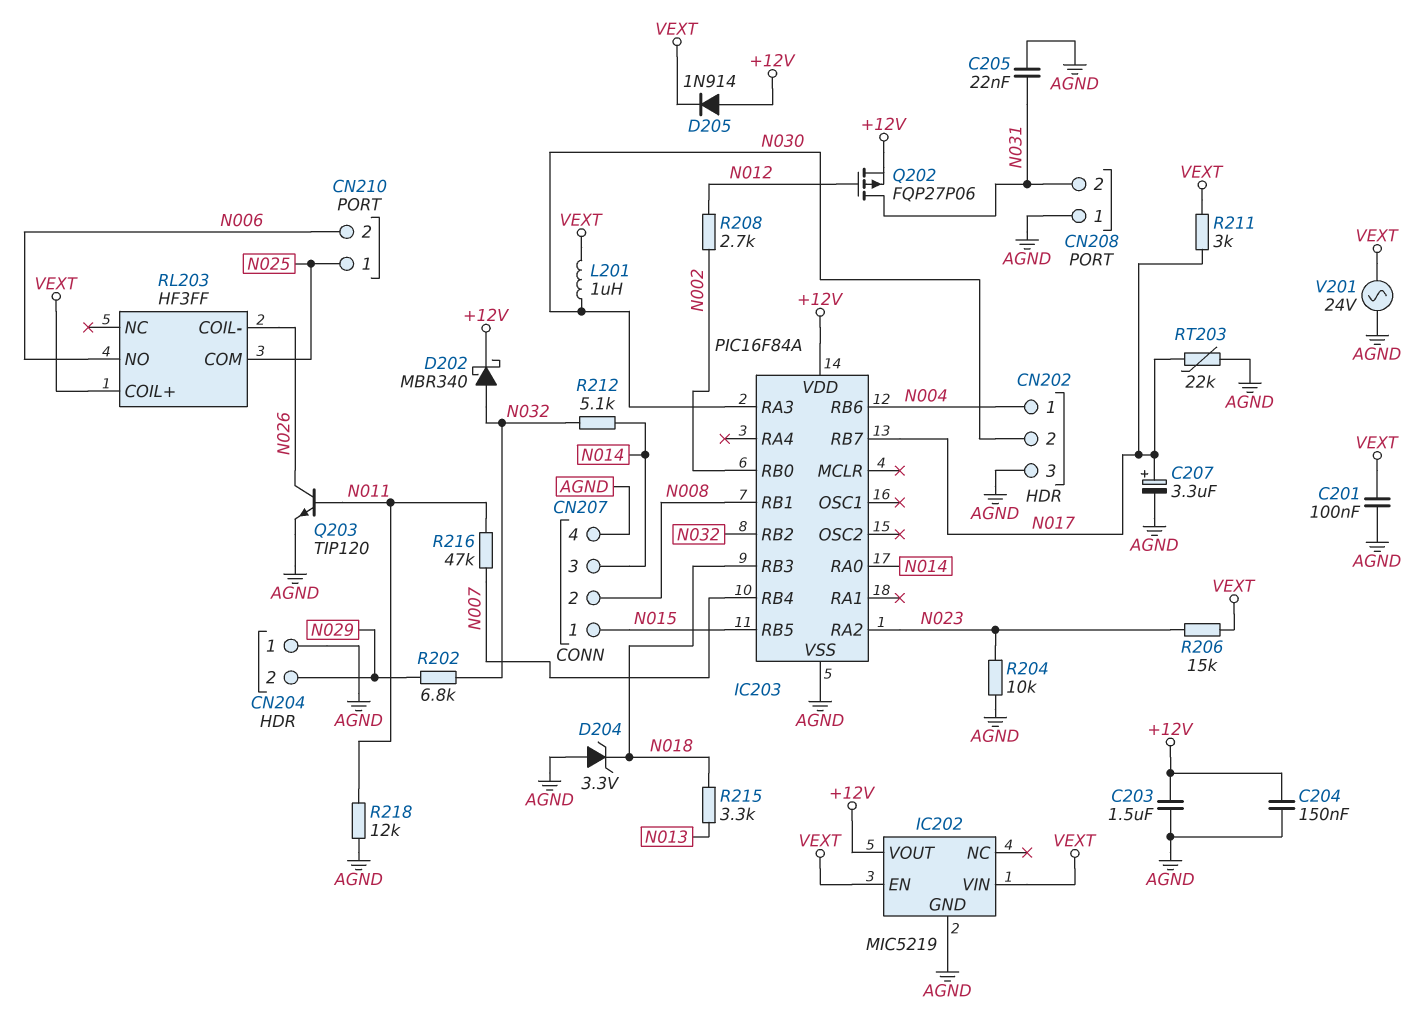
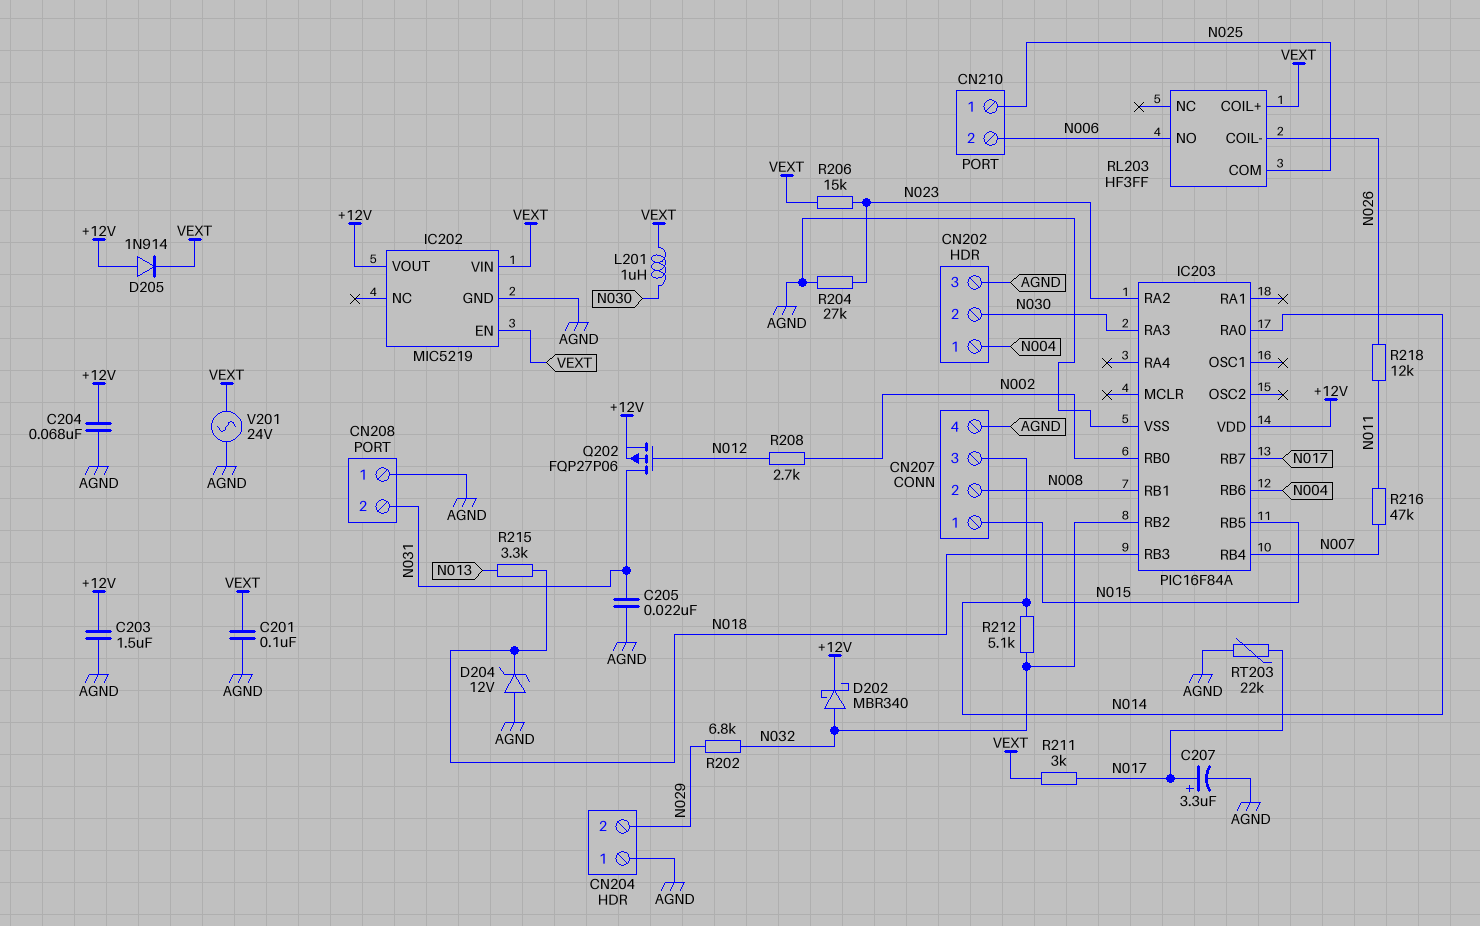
C204: 150nF (+12V, AGND) -> 68nF (+12V, AGND)
D204: zener 3.3V (A AGND, K N018) -> zener 12V (A AGND, K N018)
Q203: NPN TIP120 (B N011, C N026, E AGND) -> none
R204: 10k (AGND, N023) -> 27k (AGND, N023)
R218: 12k (AGND, N011) -> 12k (N011, N026)

